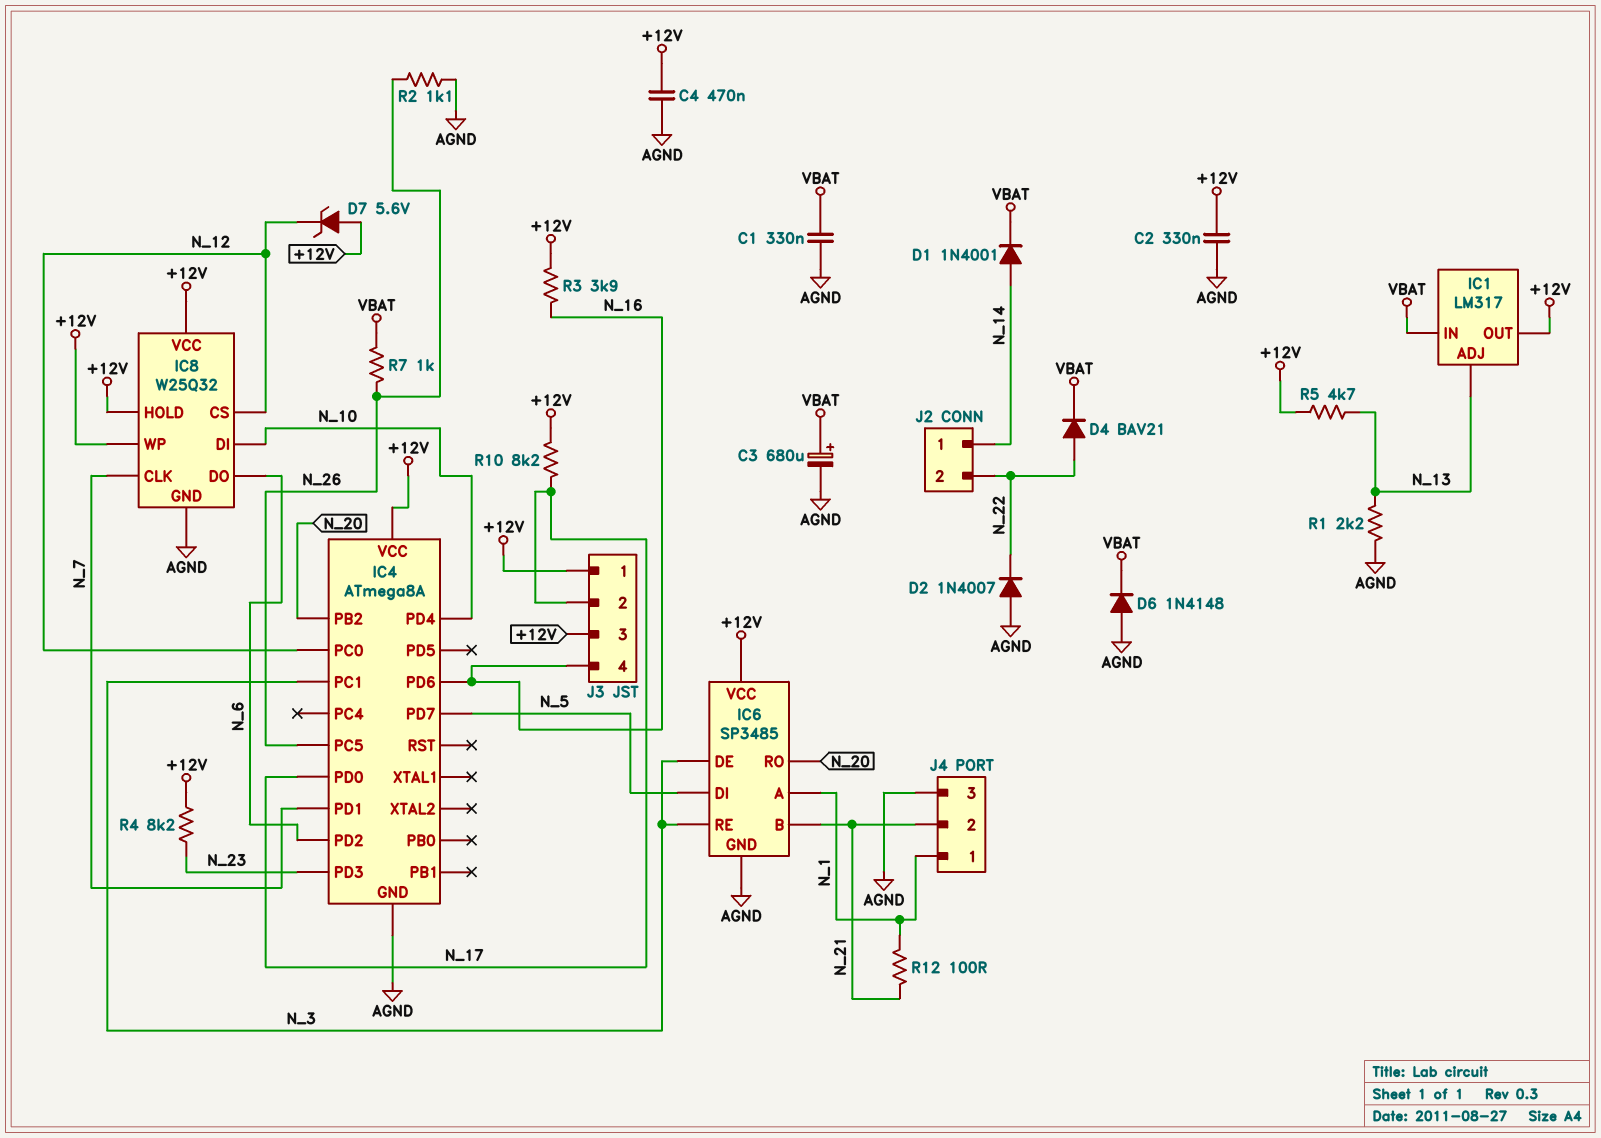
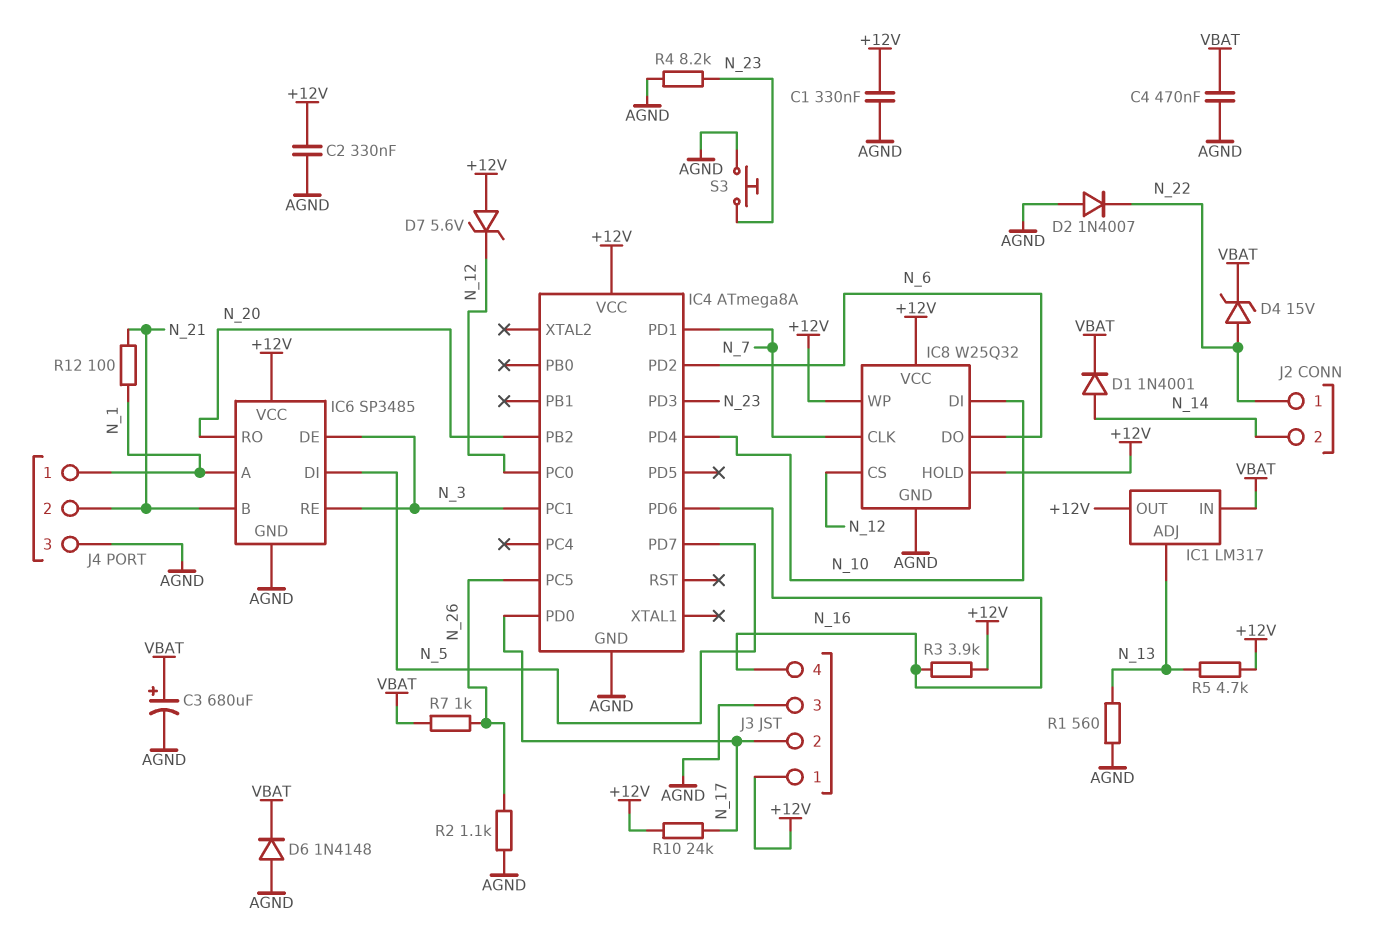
C1: 330nF (AGND, VBAT) -> 330nF (+12V, AGND)
C4: 470nF (+12V, AGND) -> 470nF (AGND, VBAT)
D4: diode BAV21 (A N_22, K VBAT) -> zener 15V (A N_22, K VBAT)
J2 pin 1: N_14 -> N_22
J2 pin 2: N_22 -> N_14
J3 pin 3: +12V -> AGND
R1: 2.2k (AGND, N_13) -> 560 (AGND, N_13)
R4: 8.2k (+12V, N_23) -> 8.2k (AGND, N_23)
R10: 8.2k (+12V, N_17) -> 24k (+12V, N_17)
S3: none -> button (AGND, N_23)

